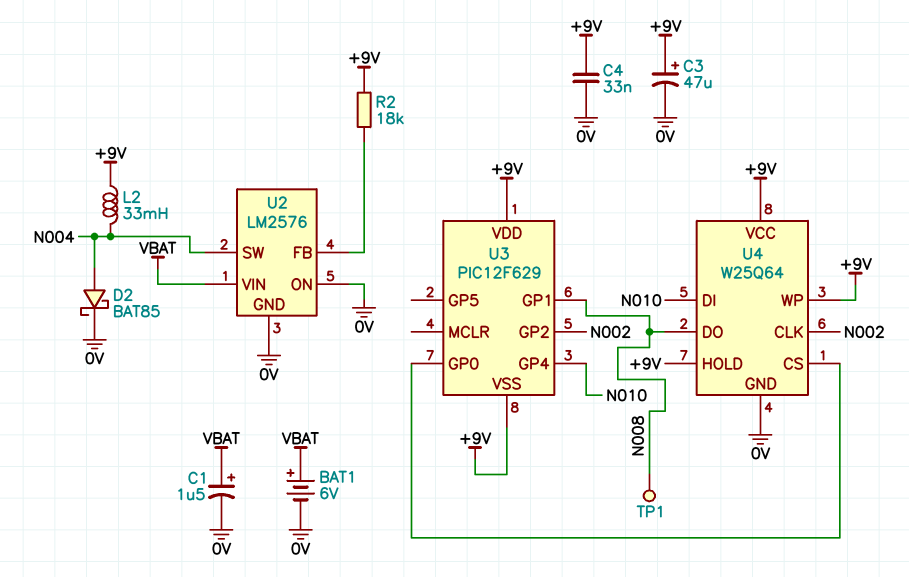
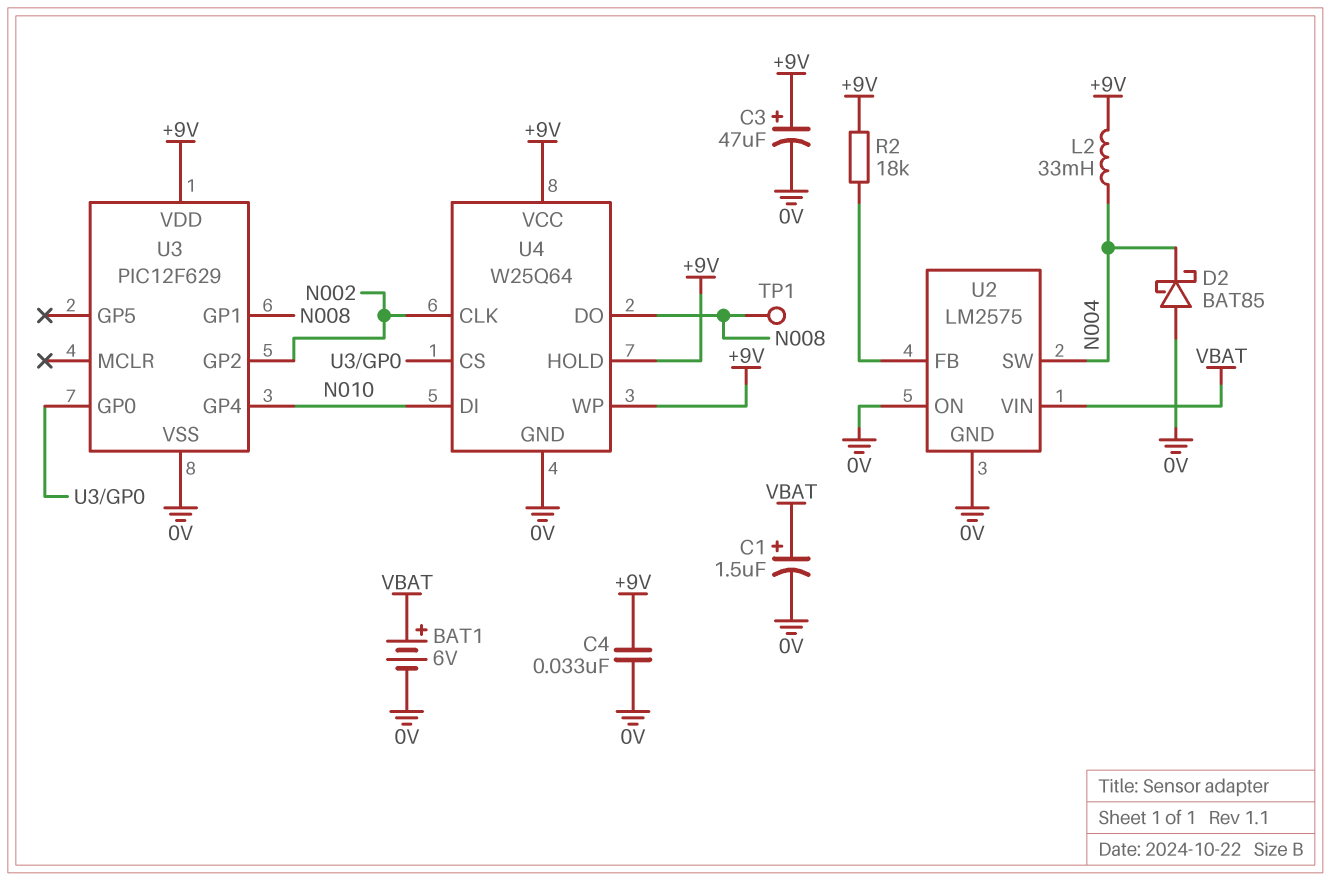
D2: schottky BAT85 (A N004, K 0V) -> schottky BAT85 (A 0V, K N004)
U2: LM2576 -> LM2575
U3 pin VSS: +9V -> 0V

